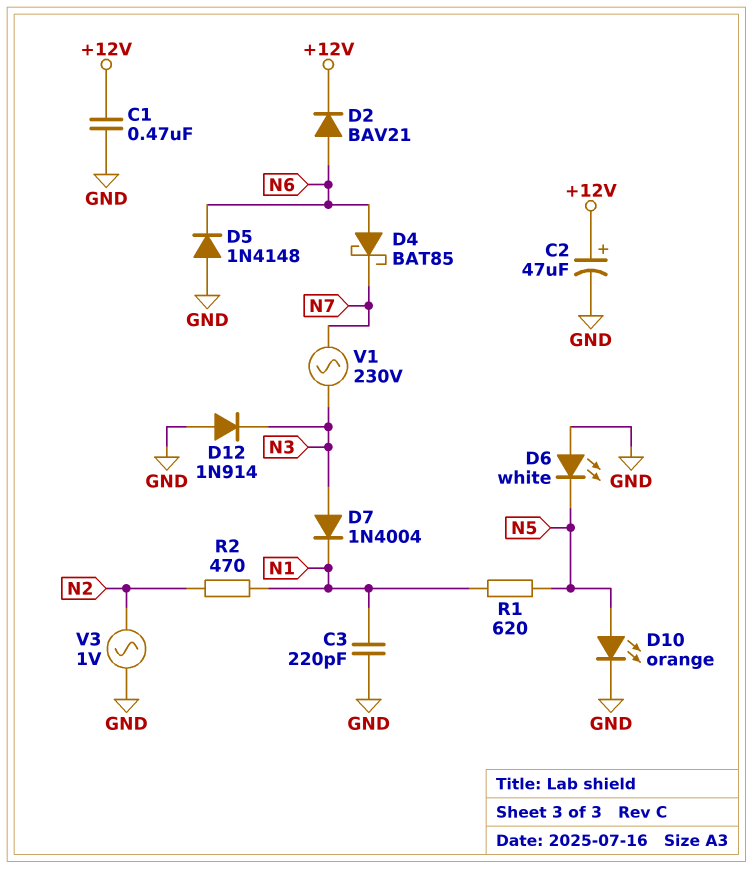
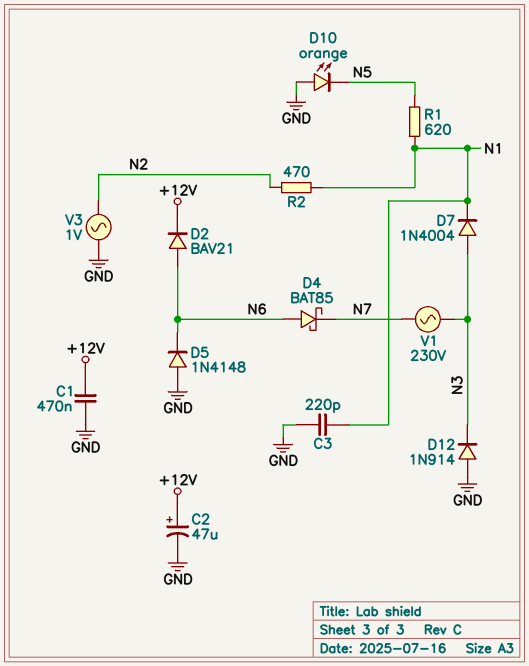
D6: LED white (A GND, K N5) -> none
D10: LED orange (A N5, K GND) -> LED orange (A GND, K N5)

